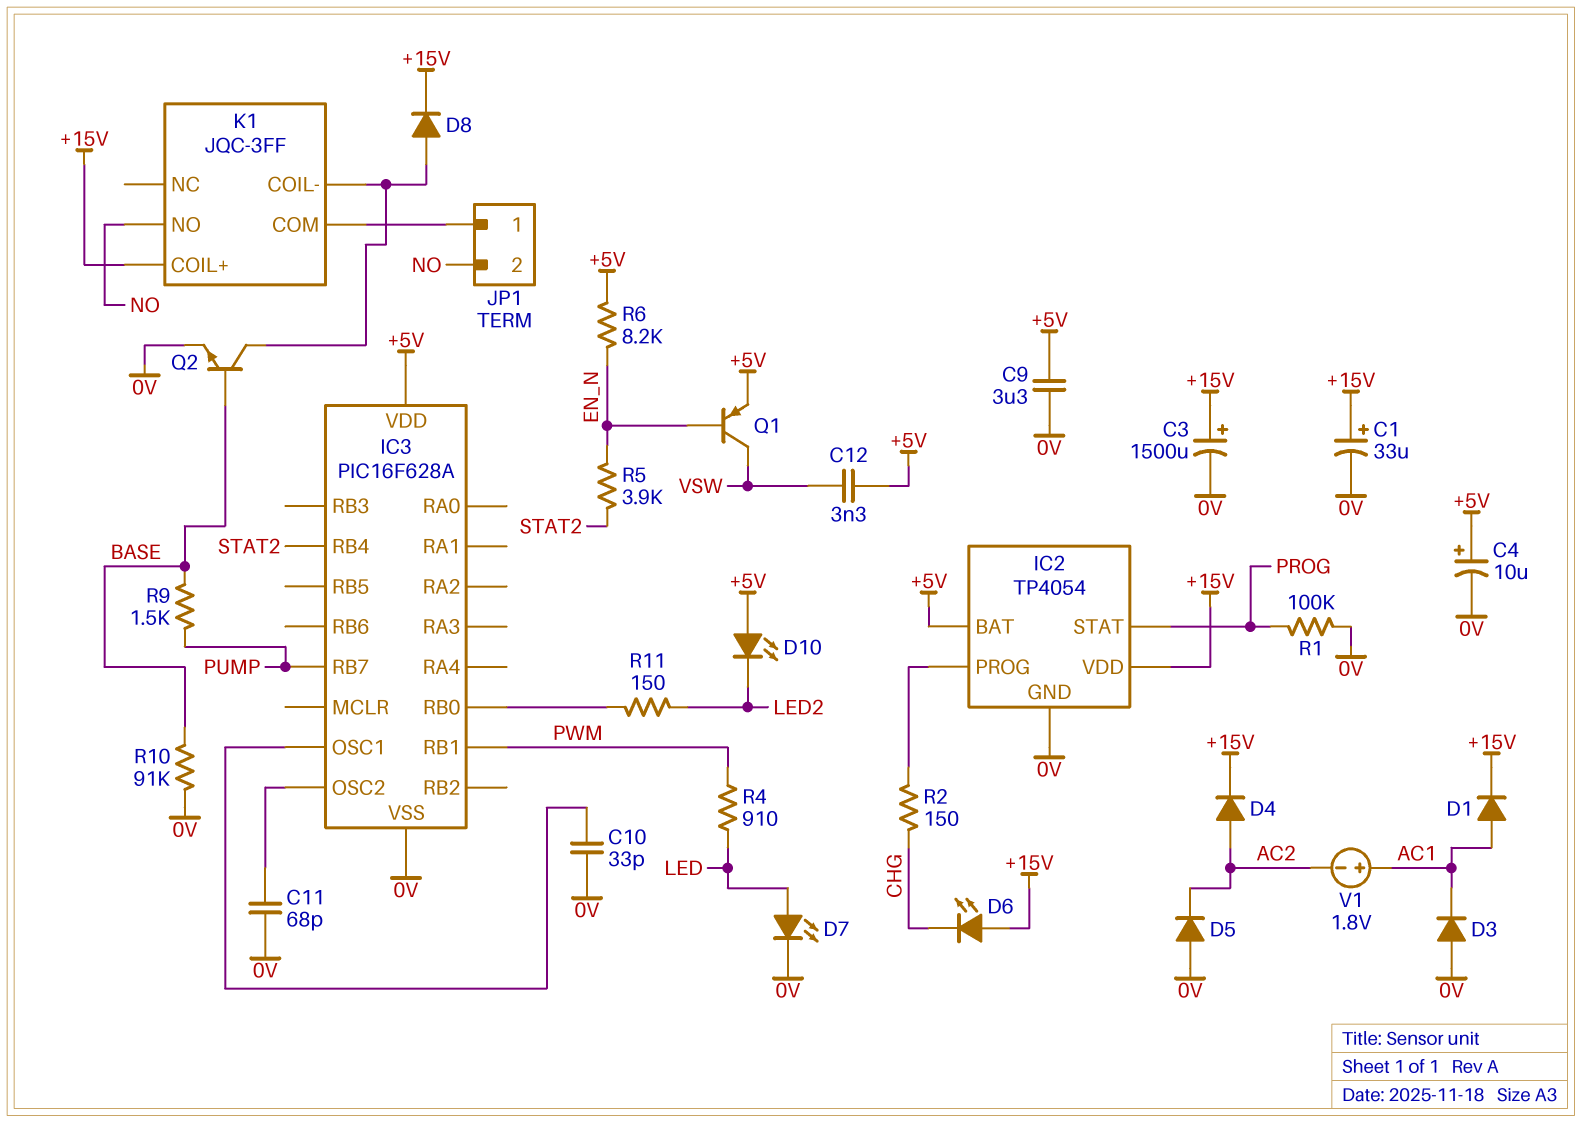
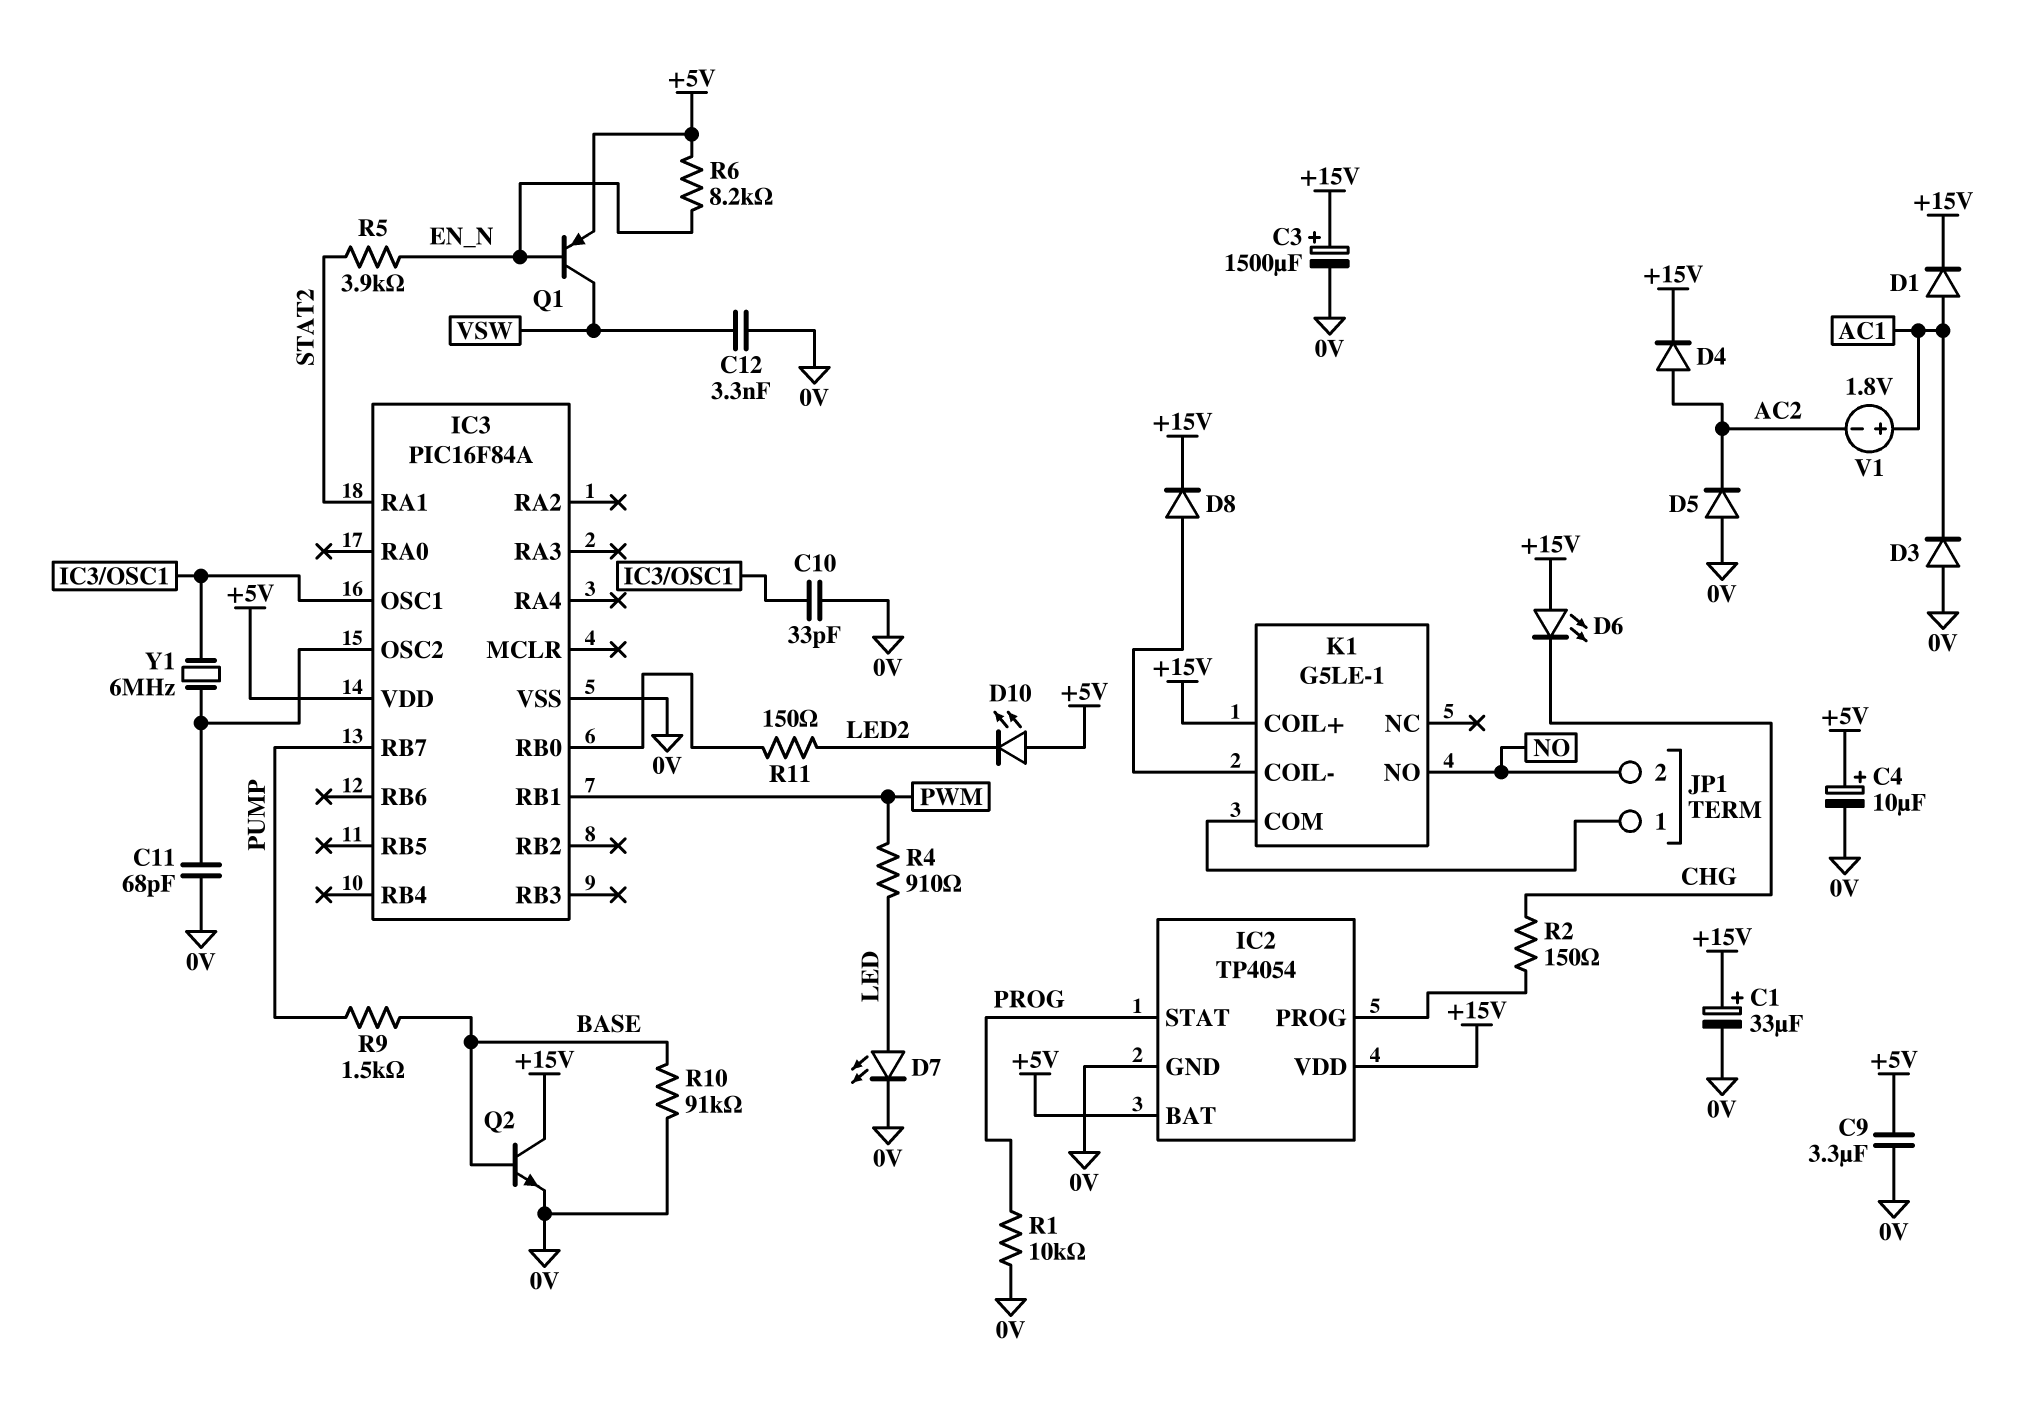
C12: 3.3nF (+5V, VSW) -> 3.3nF (0V, VSW)
IC3: PIC16F628A -> PIC16F84A
IC3 pin RA1: none -> STAT2
IC3 pin RB4: STAT2 -> none
K1: JQC-3FF -> G5LE-1
Q2: NPN (B BASE, C K1/COIL-, E 0V) -> NPN (B BASE, C +15V, E 0V)
R1: 100k (0V, PROG) -> 10k (0V, PROG)
Y1: none -> 6MHz (IC3/OSC1, IC3/OSC2)

